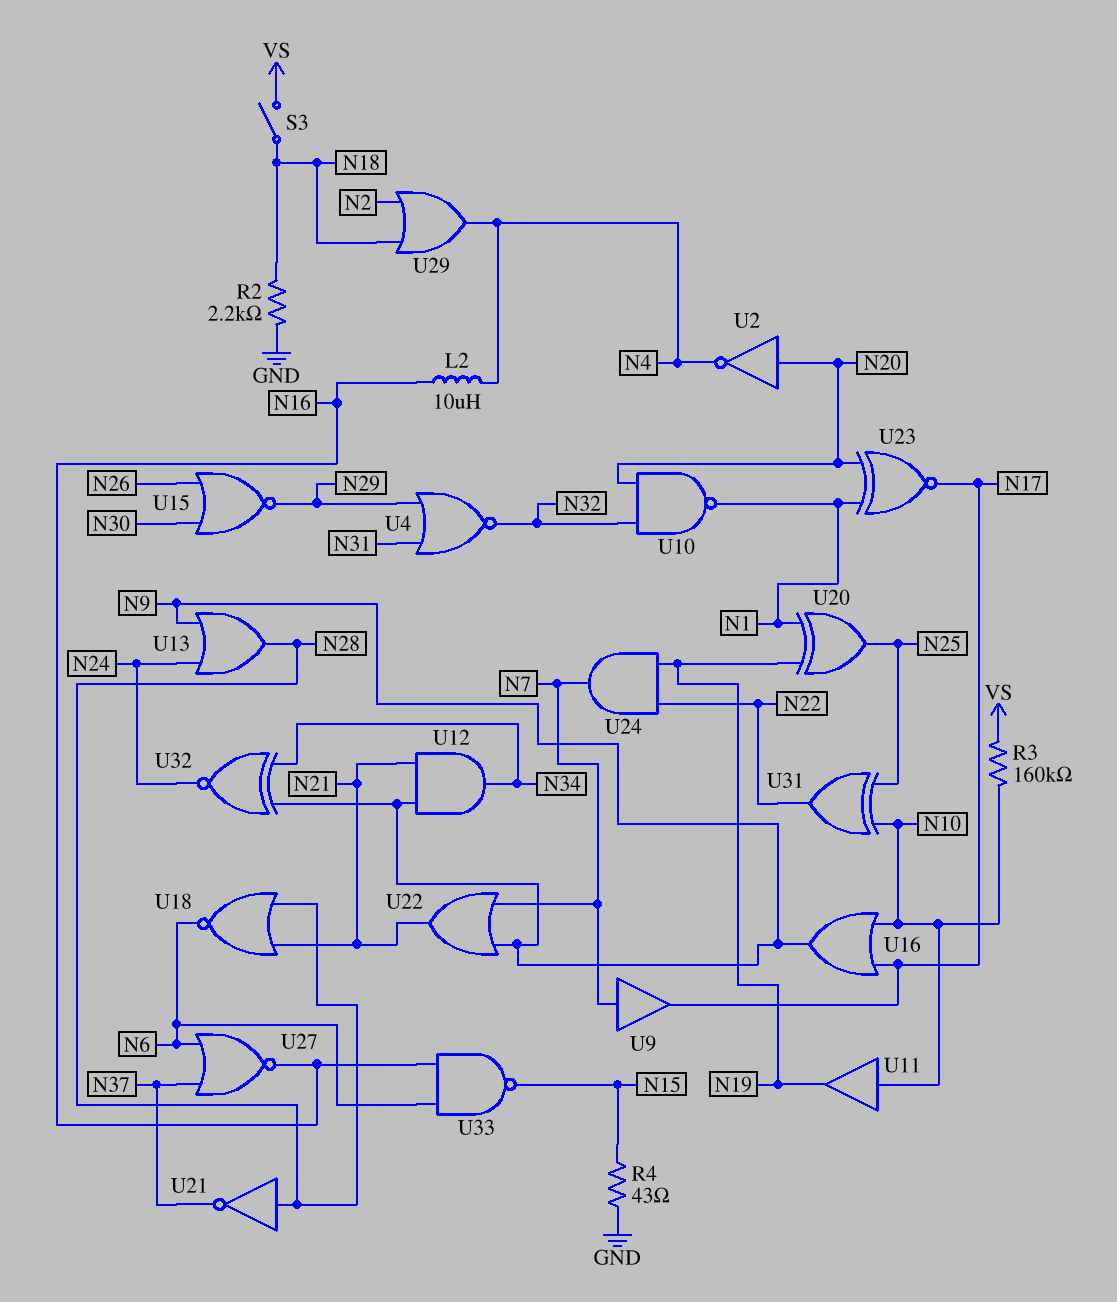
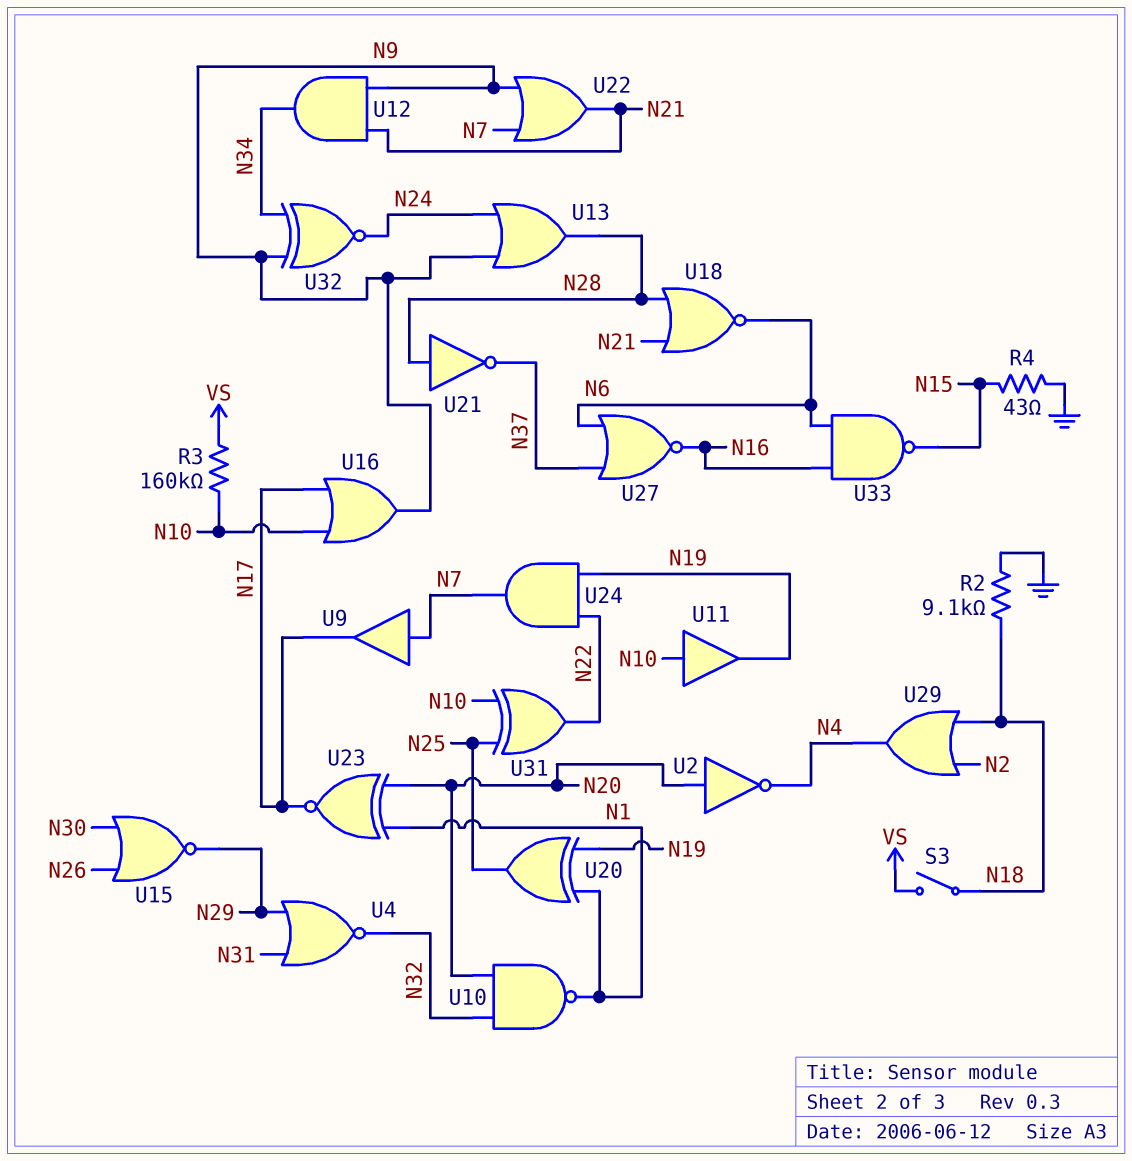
L2: 10uH (N4, N16) -> none
R2: 2.2k (GND, N18) -> 9.1k (GND, N18)

